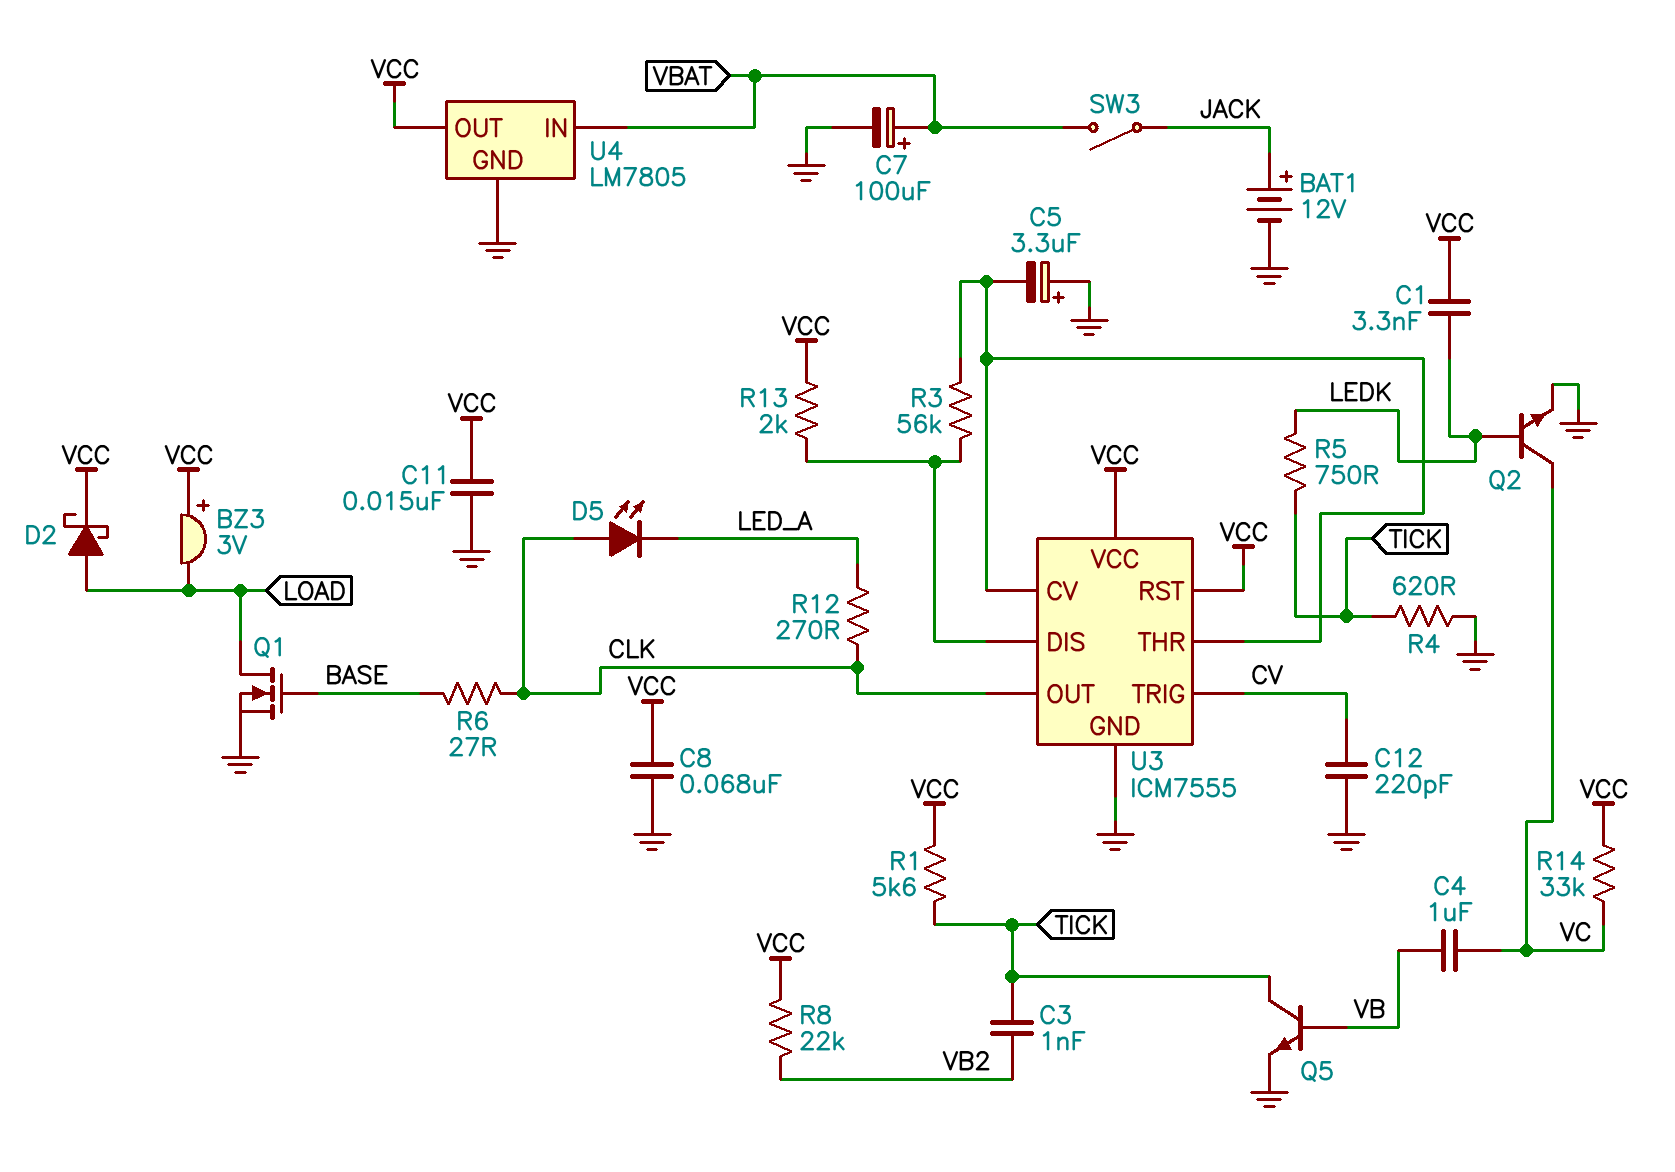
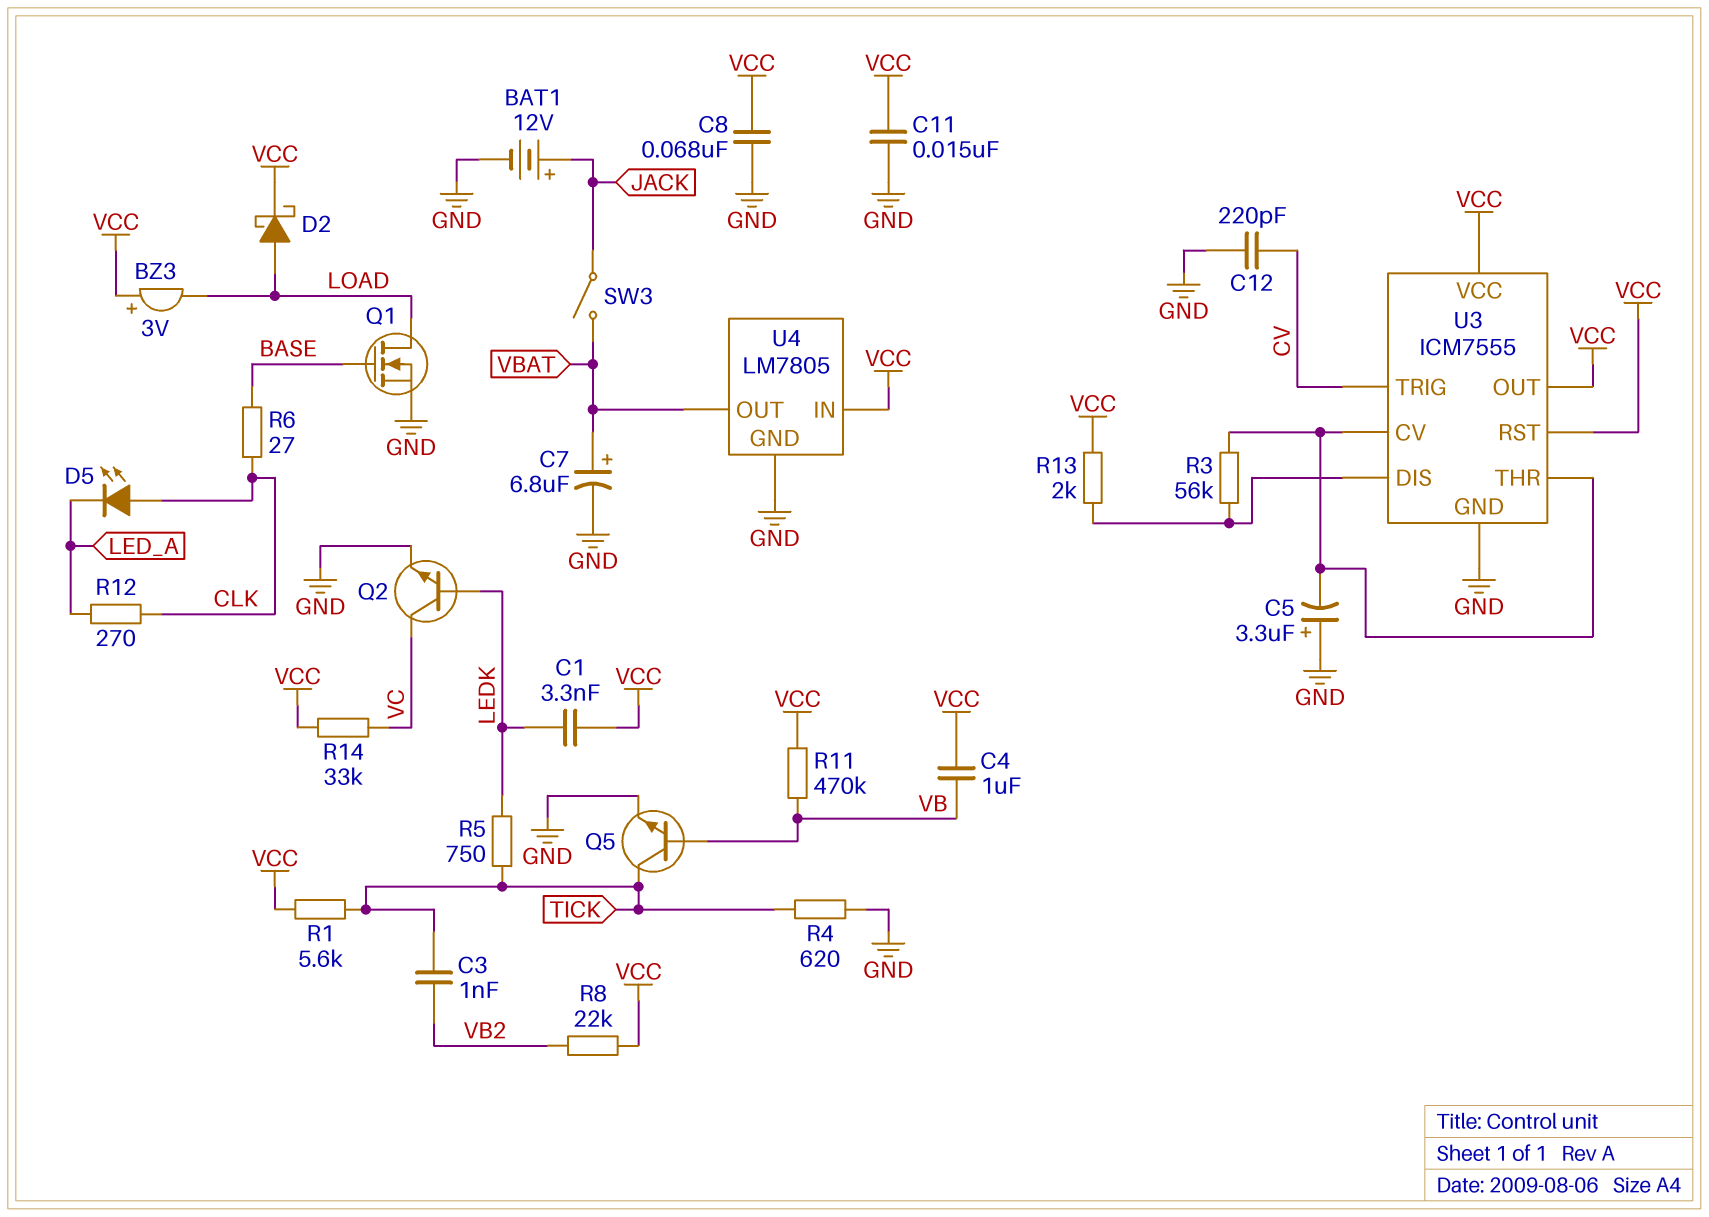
C4: 1uF (VB, VC) -> 1uF (VB, VCC)
C7: 100uF (plus VBAT, minus GND) -> 6.8uF (plus VBAT, minus GND)
R11: none -> 470k (VB, VCC)
U3 pin OUT: CLK -> VCC
U4 pin IN: VBAT -> VCC
U4 pin OUT: VCC -> VBAT

